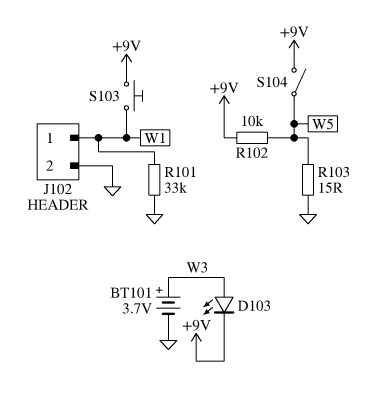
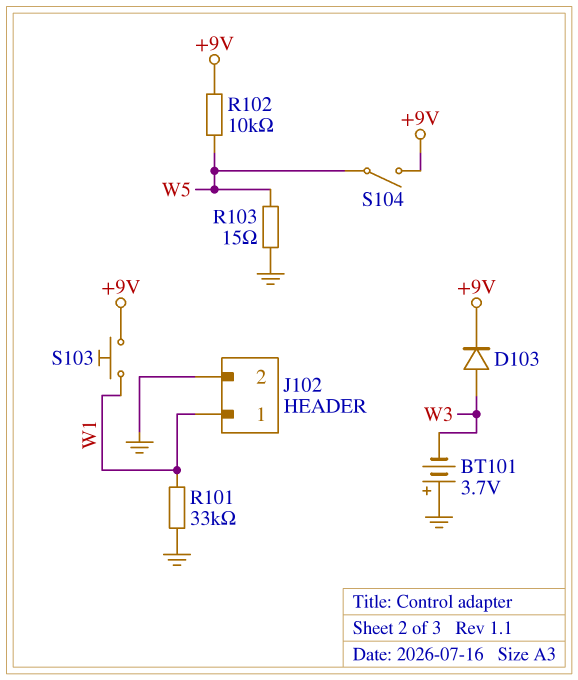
BT101: 3.7V (plus W3, minus GND) -> 3.7V (plus GND, minus W3)
D103: LED (A W3, K +9V) -> diode (A W3, K +9V)

